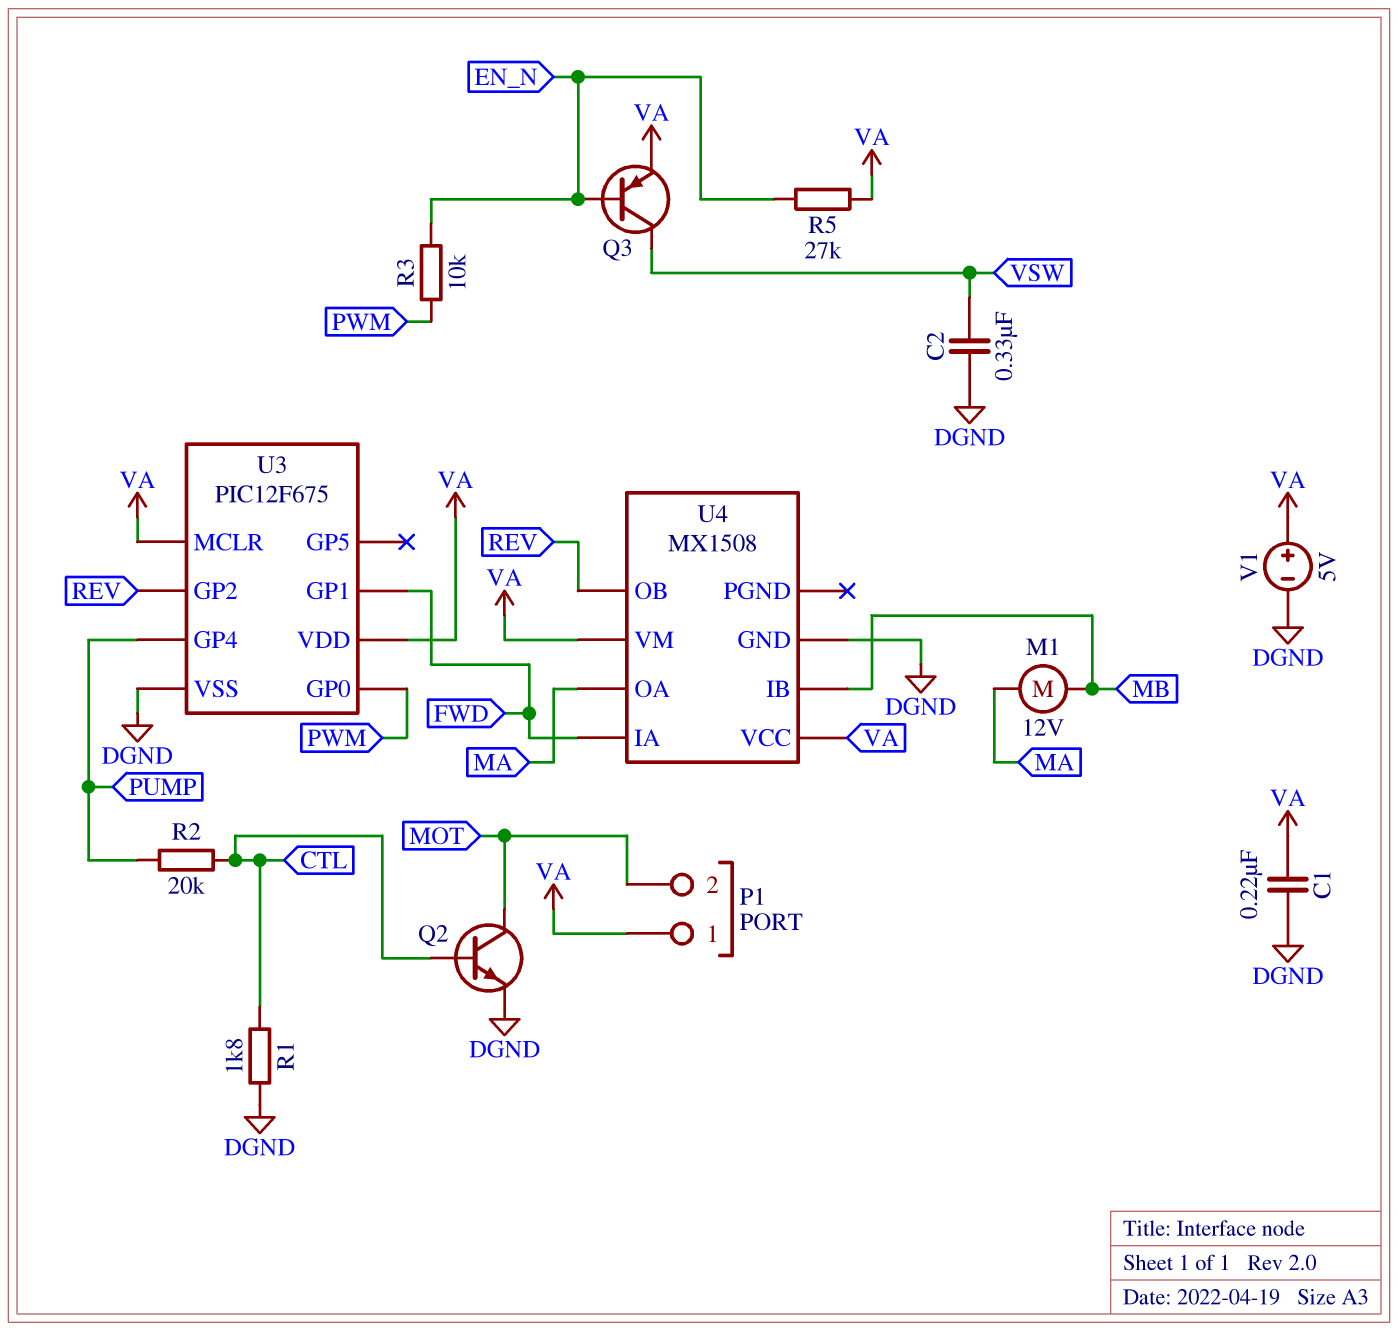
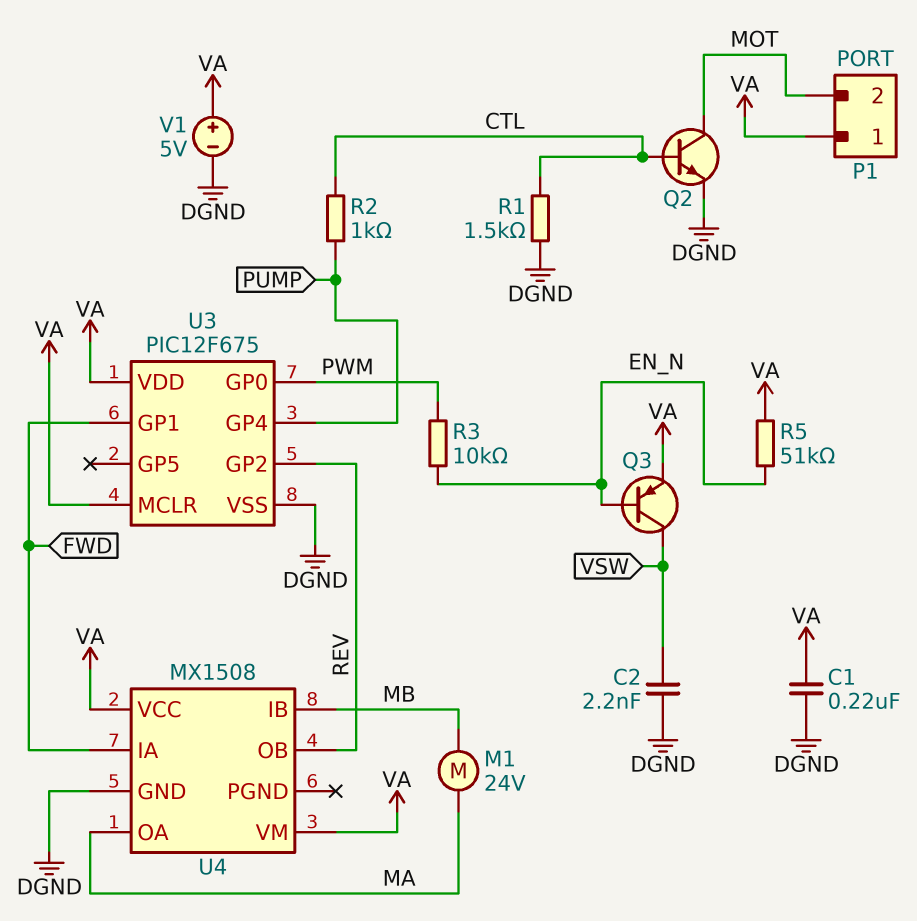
C2: 330nF (DGND, VSW) -> 2.2nF (DGND, VSW)
M1: motor 12V (MA, MB) -> motor 24V (MA, MB)
R1: 1.8k (CTL, DGND) -> 1.5k (CTL, DGND)
R2: 20k (CTL, PUMP) -> 1k (CTL, PUMP)
R5: 27k (EN_N, VA) -> 51k (EN_N, VA)

